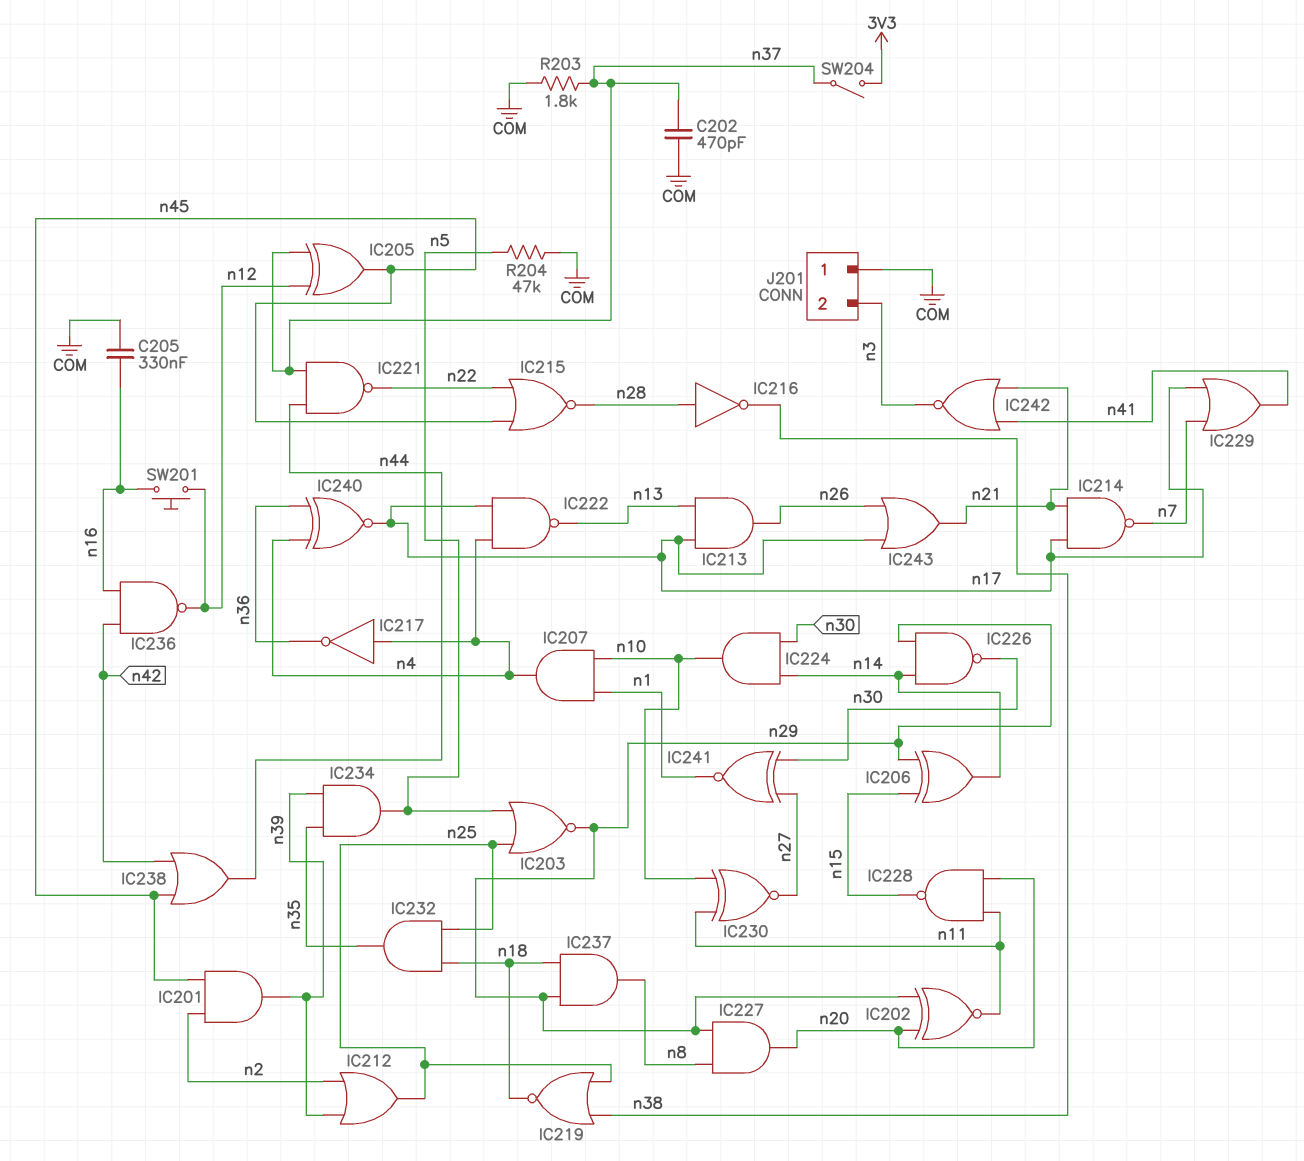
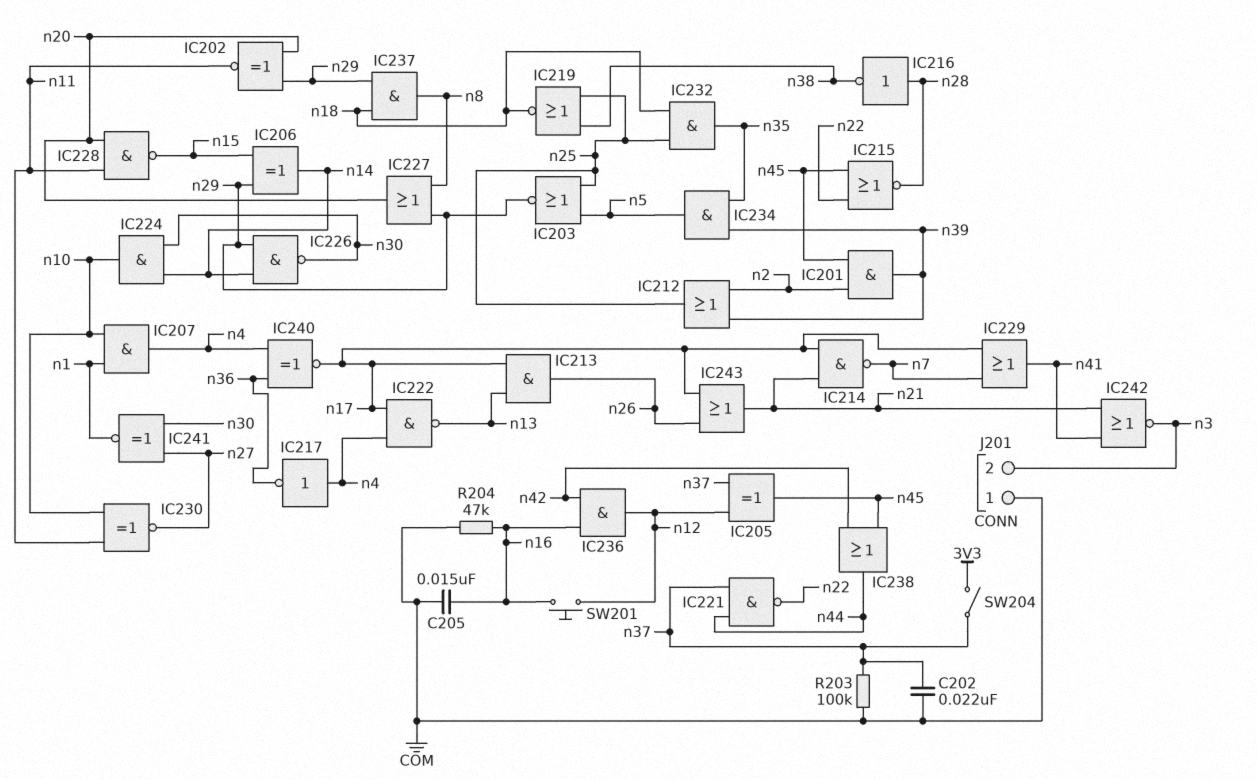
C202: 470pF (COM, n37) -> 22nF (COM, n37)
C205: 330nF (COM, n16) -> 15nF (COM, n16)
IC227: AND (in n8, in n29, out n20) -> OR (in n8, in n29, out n20)
IC236: NAND (in n16, in n42, out n12) -> AND (in n16, in n42, out n12)
R203: 1.8k (COM, n37) -> 100k (COM, n37)
R204: 47k (COM, n5) -> 47k (COM, n16)

